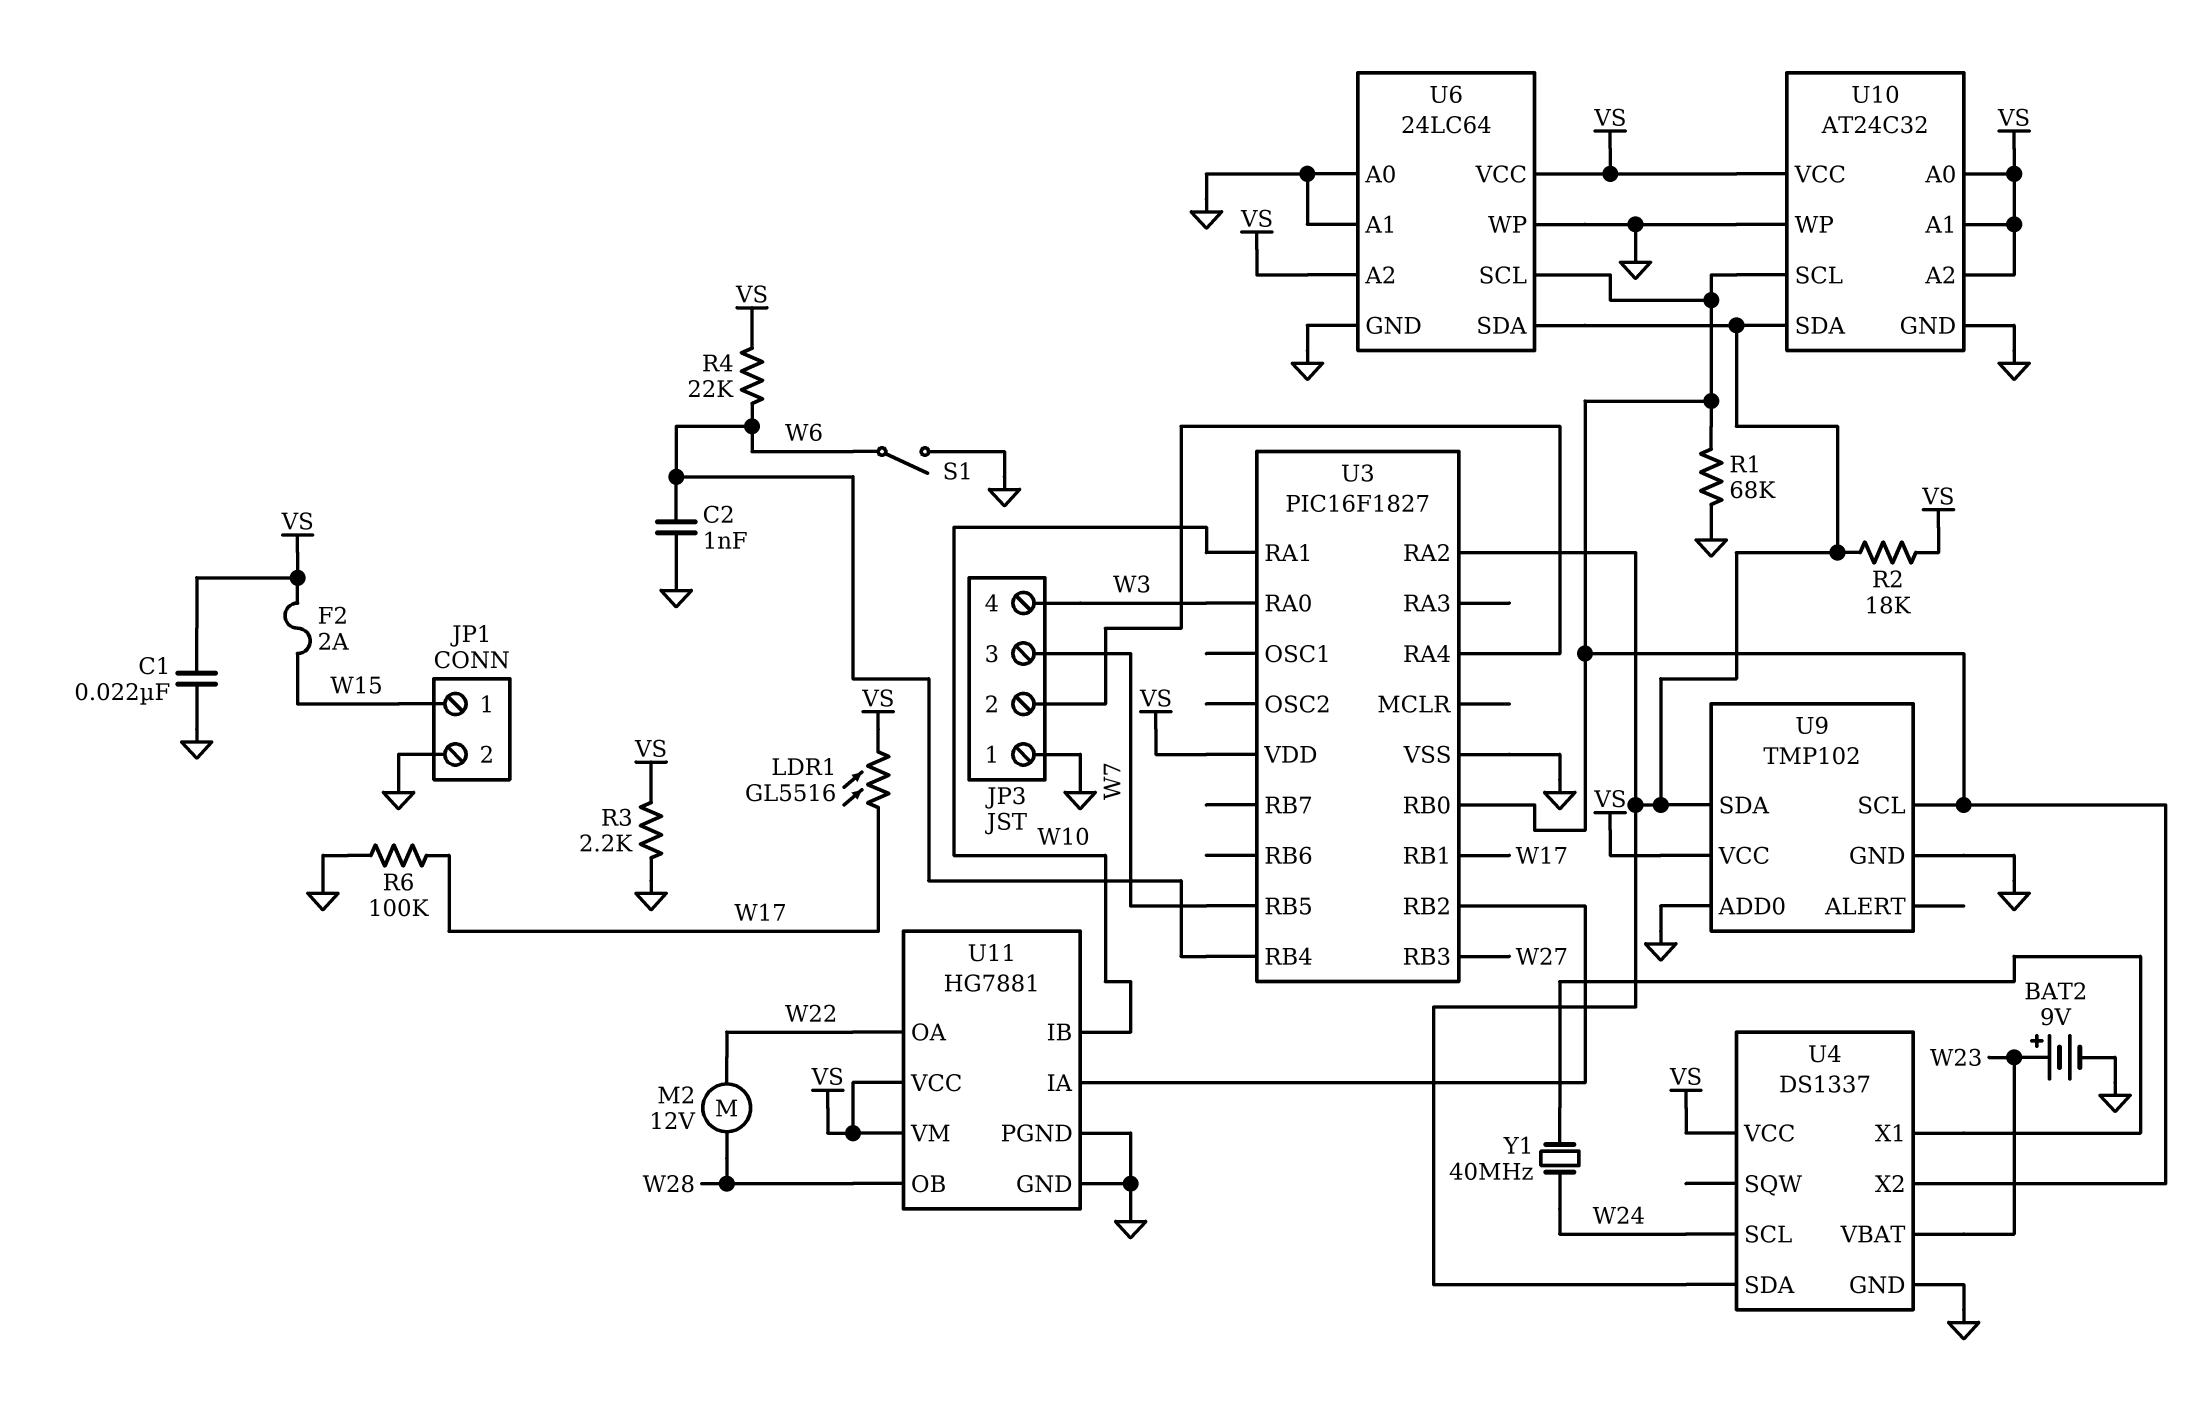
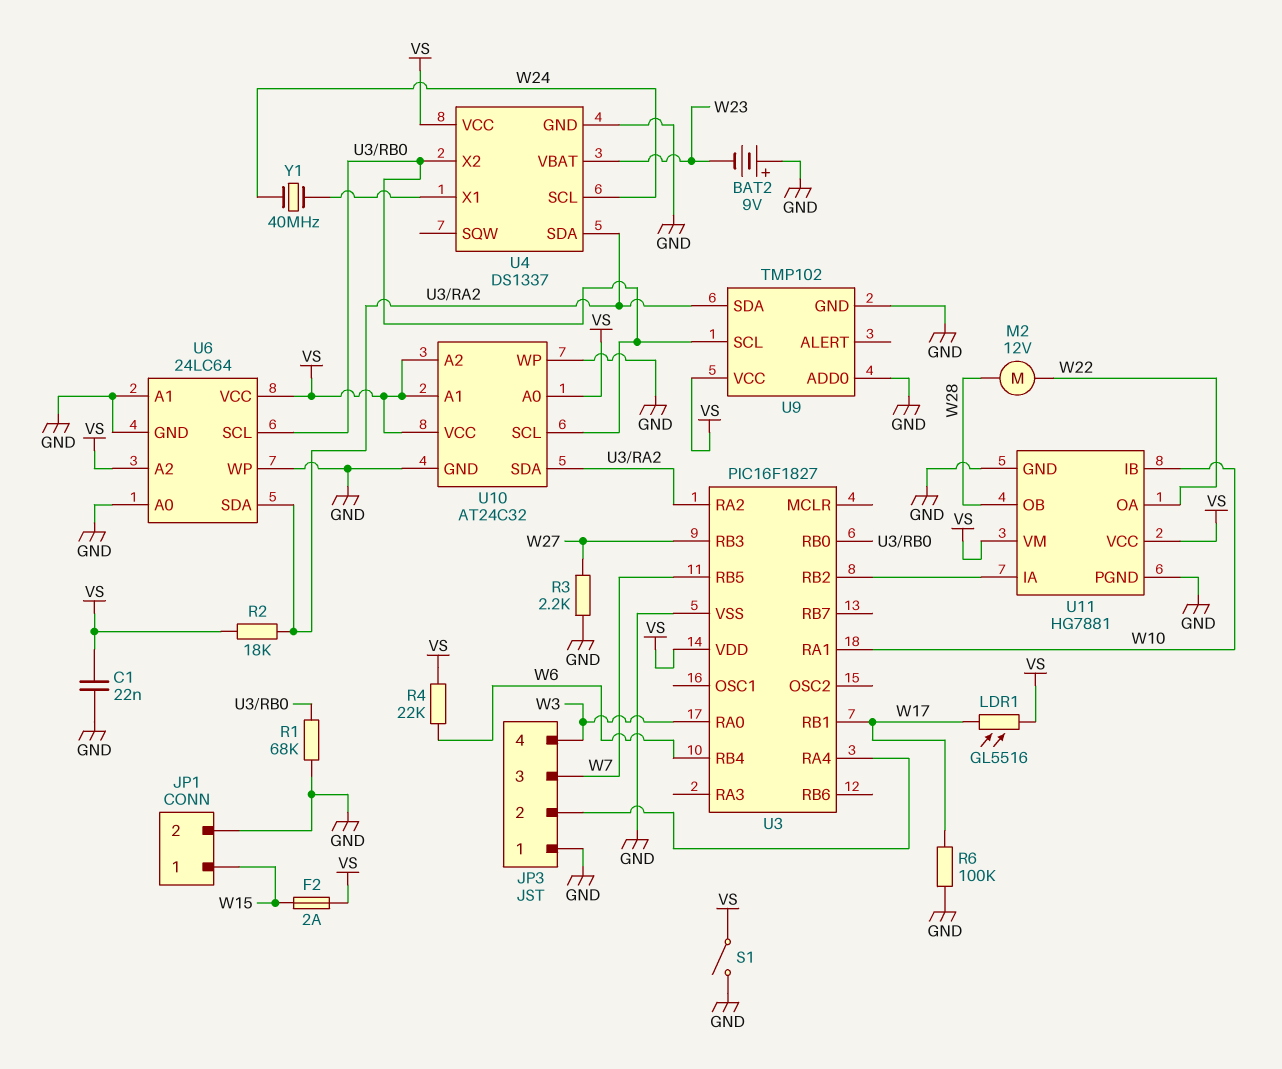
BAT2: 9V (plus W23, minus GND) -> 9V (plus GND, minus W23)
C2: 1nF (GND, W6) -> none
R3: 2.2k (GND, VS) -> 2.2k (GND, W27)
S1: switch (GND, W6) -> switch (GND, VS)

